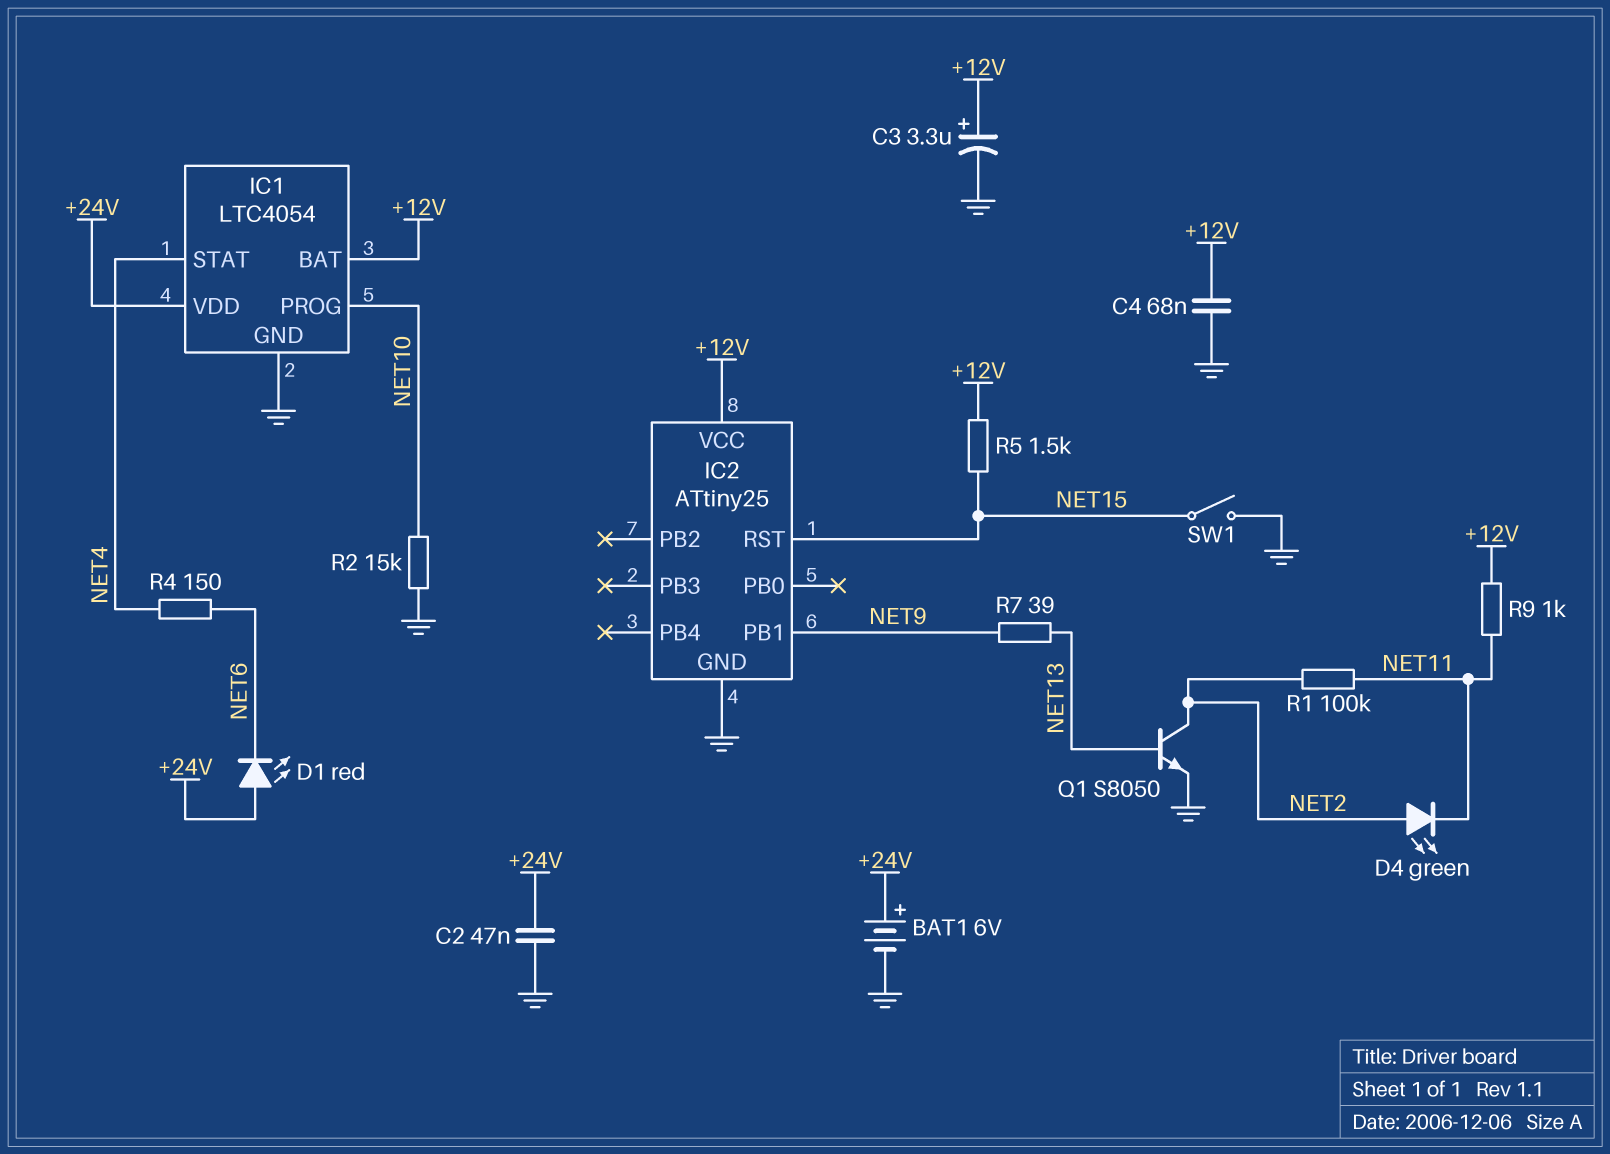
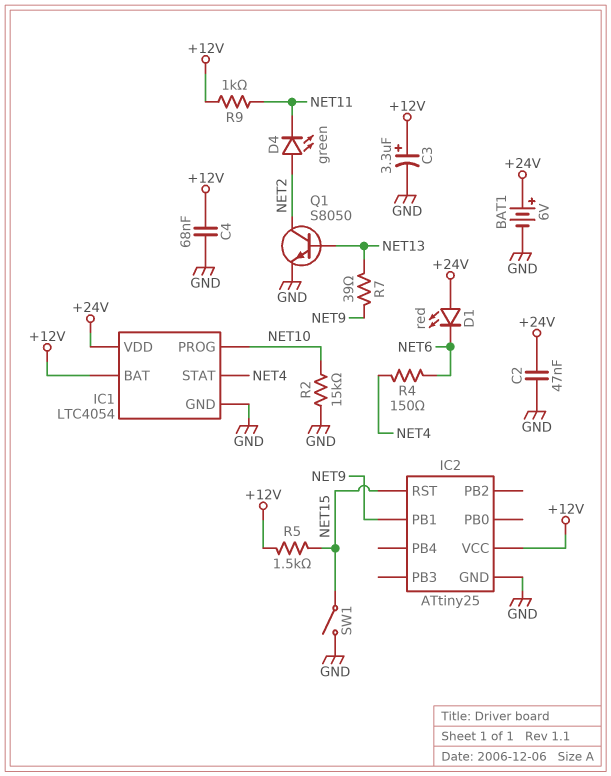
R1: 100k (NET2, NET11) -> none

